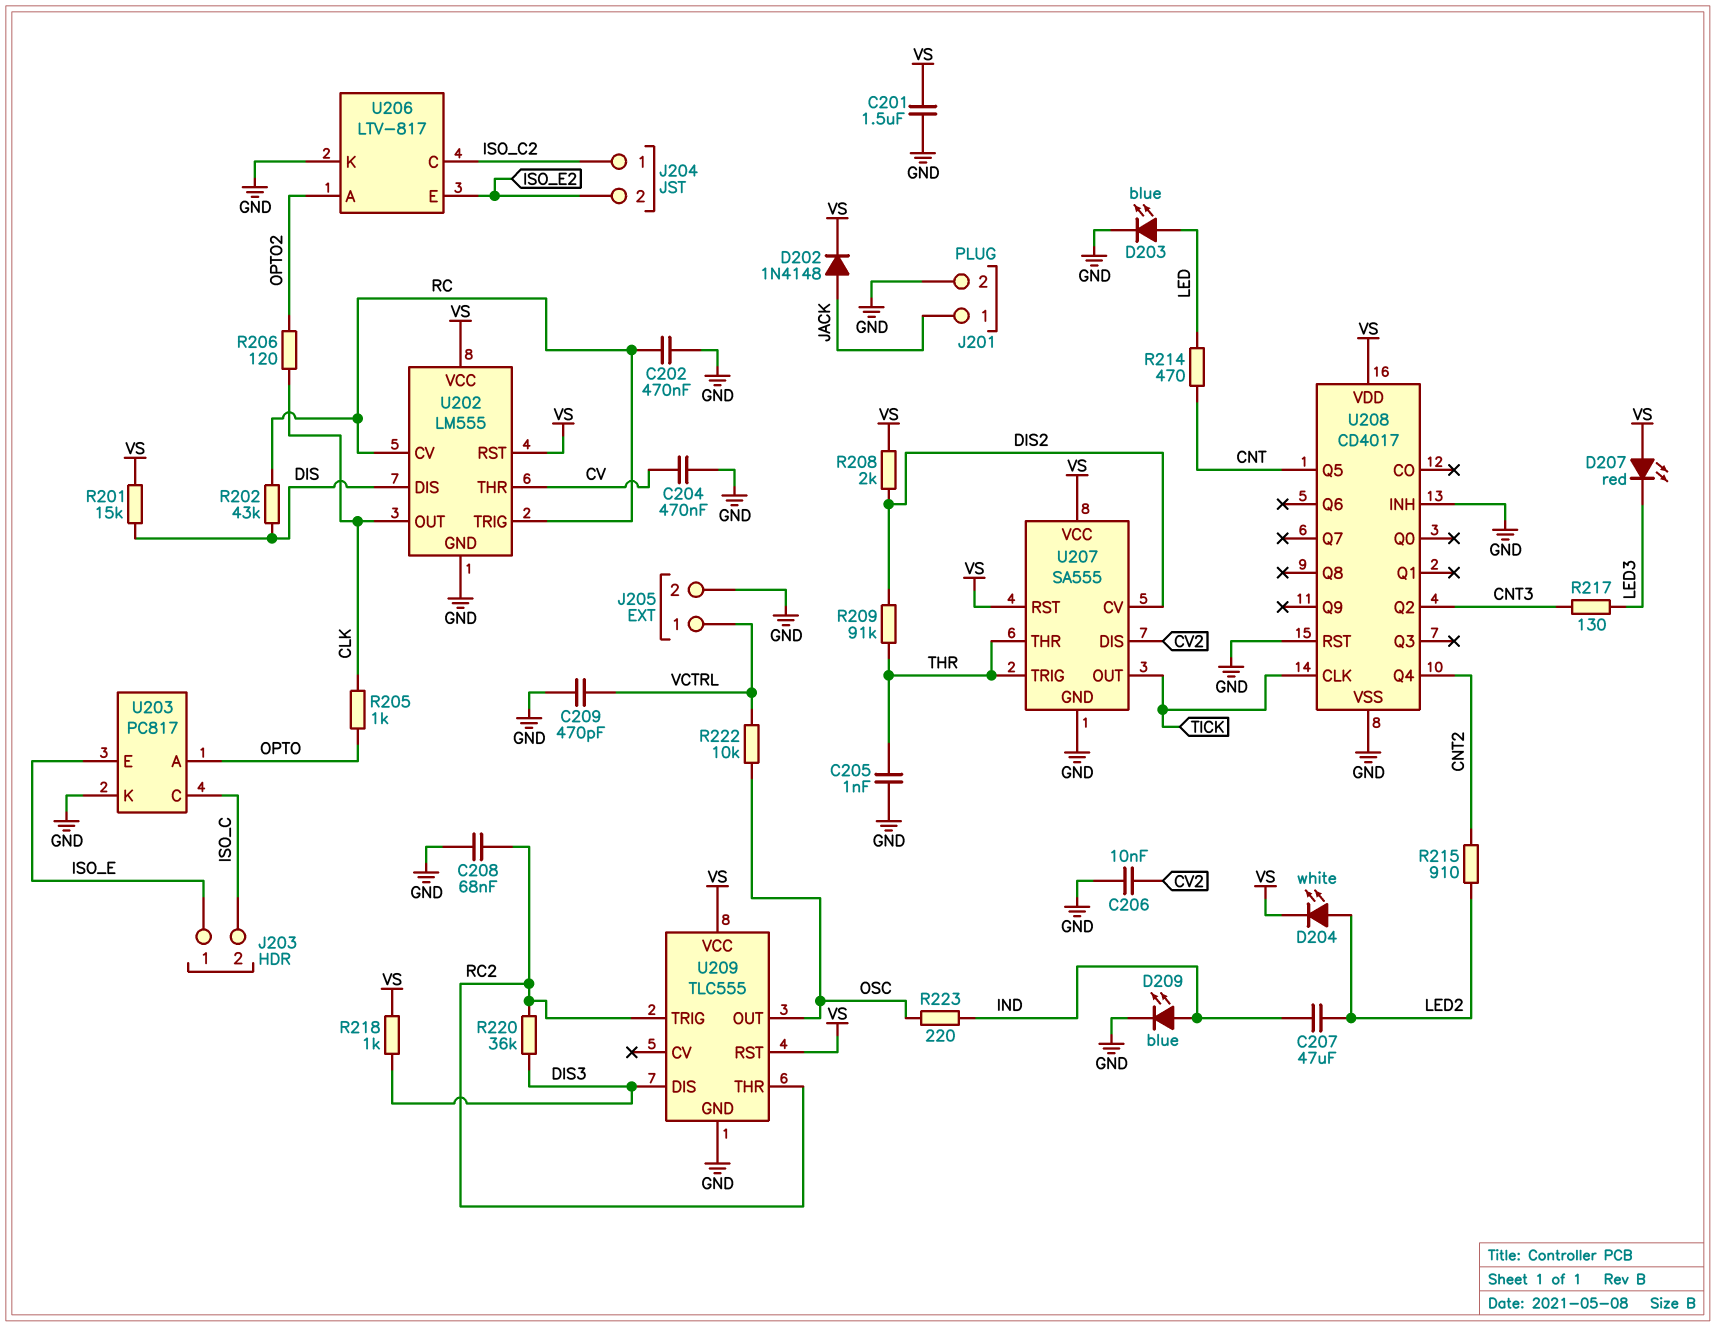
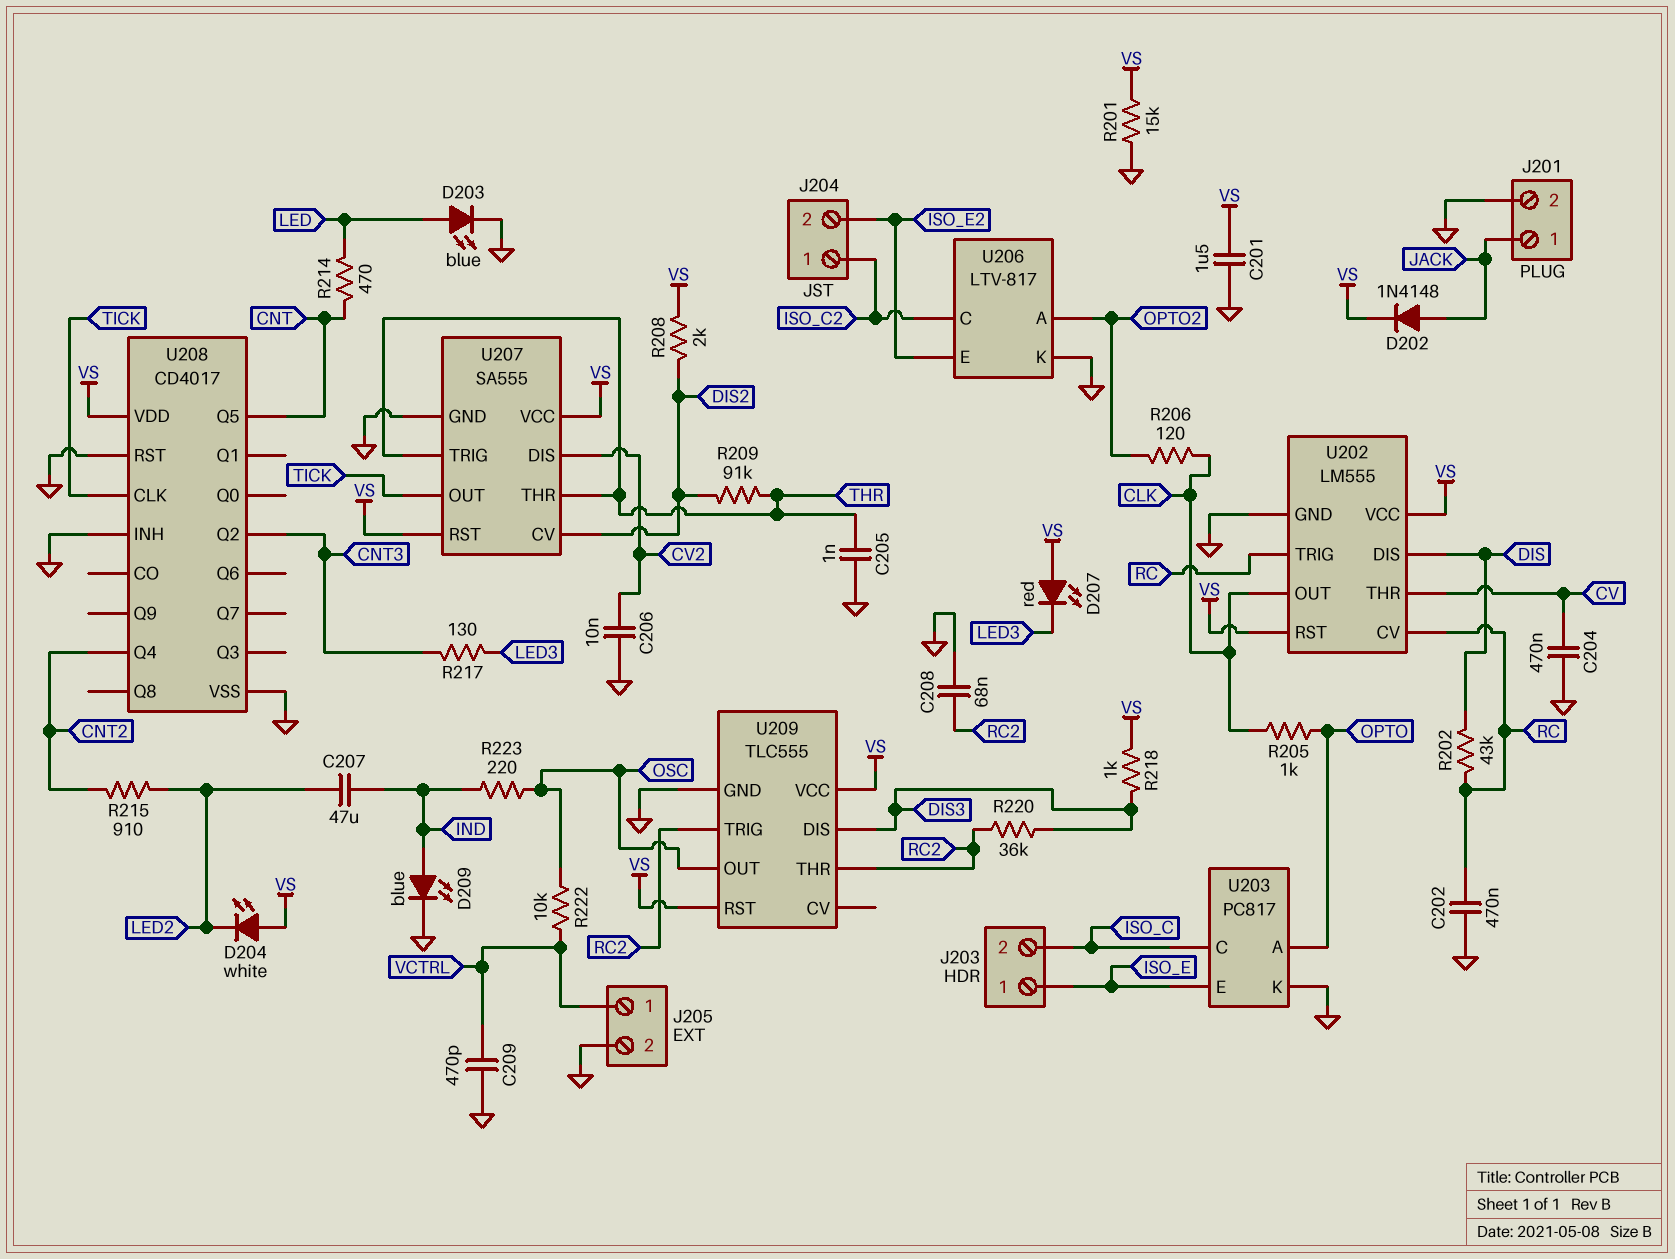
D204: LED white (A LED2, K VS) -> LED white (A VS, K LED2)
R201: 15k (DIS, VS) -> 15k (GND, VS)

